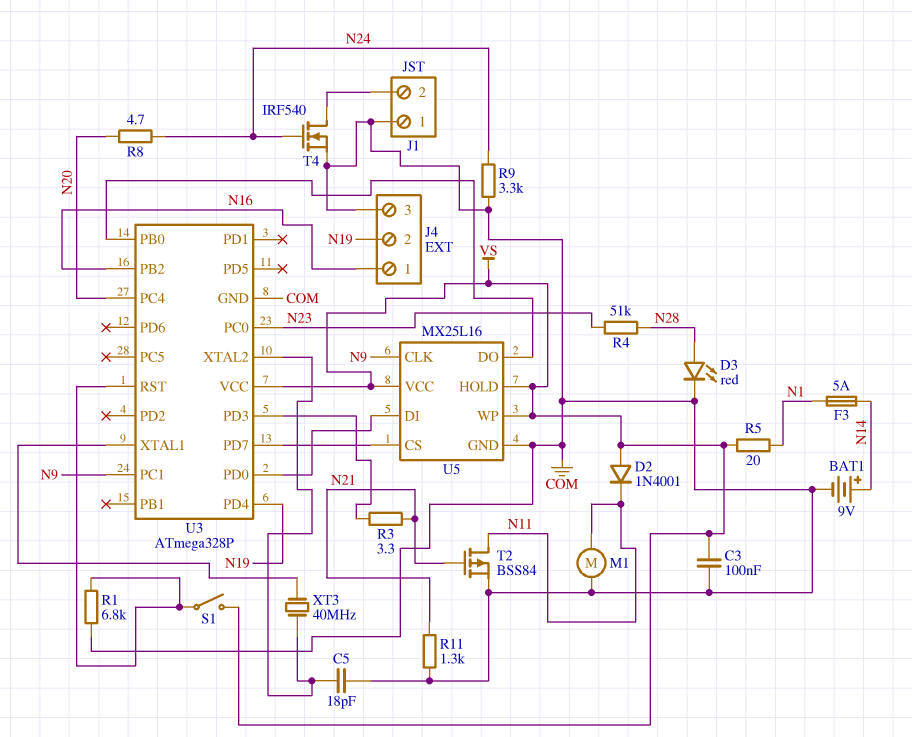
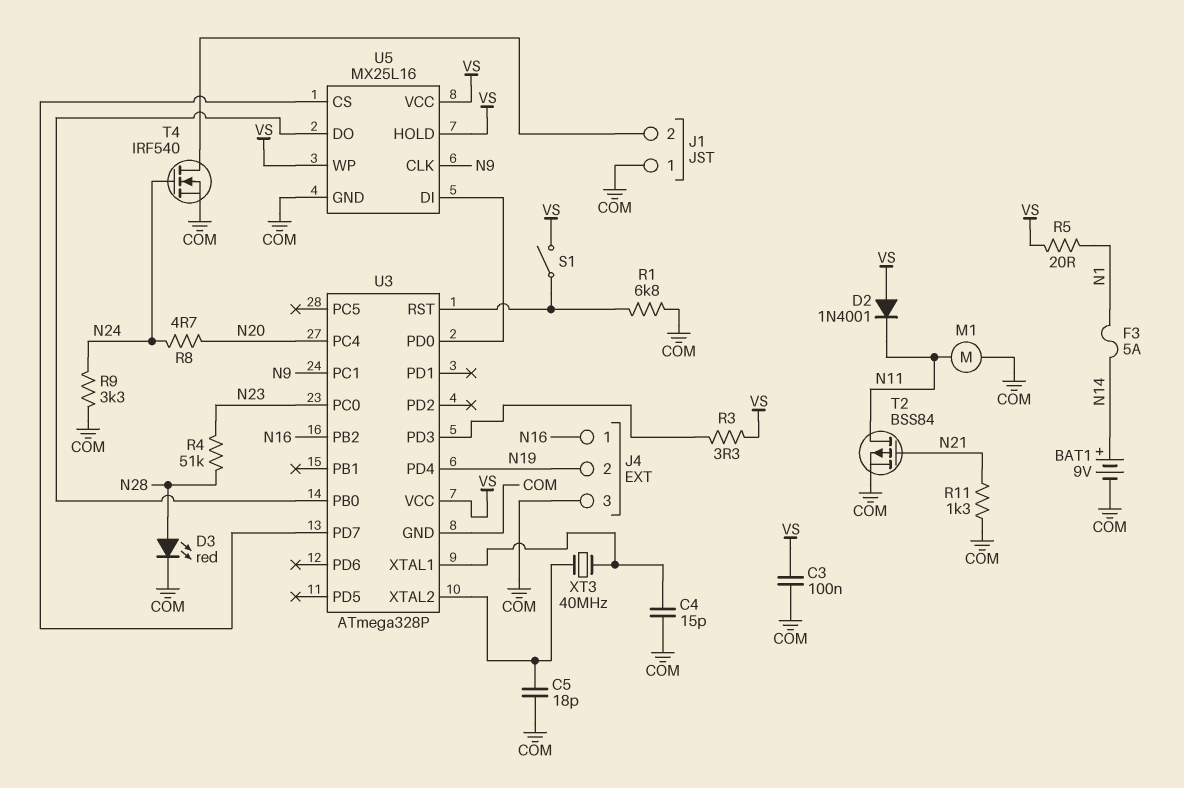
C4: none -> 15pF (COM, U3/XTAL1)
R3: 3.3 (N21, U3/PD3) -> 3.3 (U3/PD3, VS)

